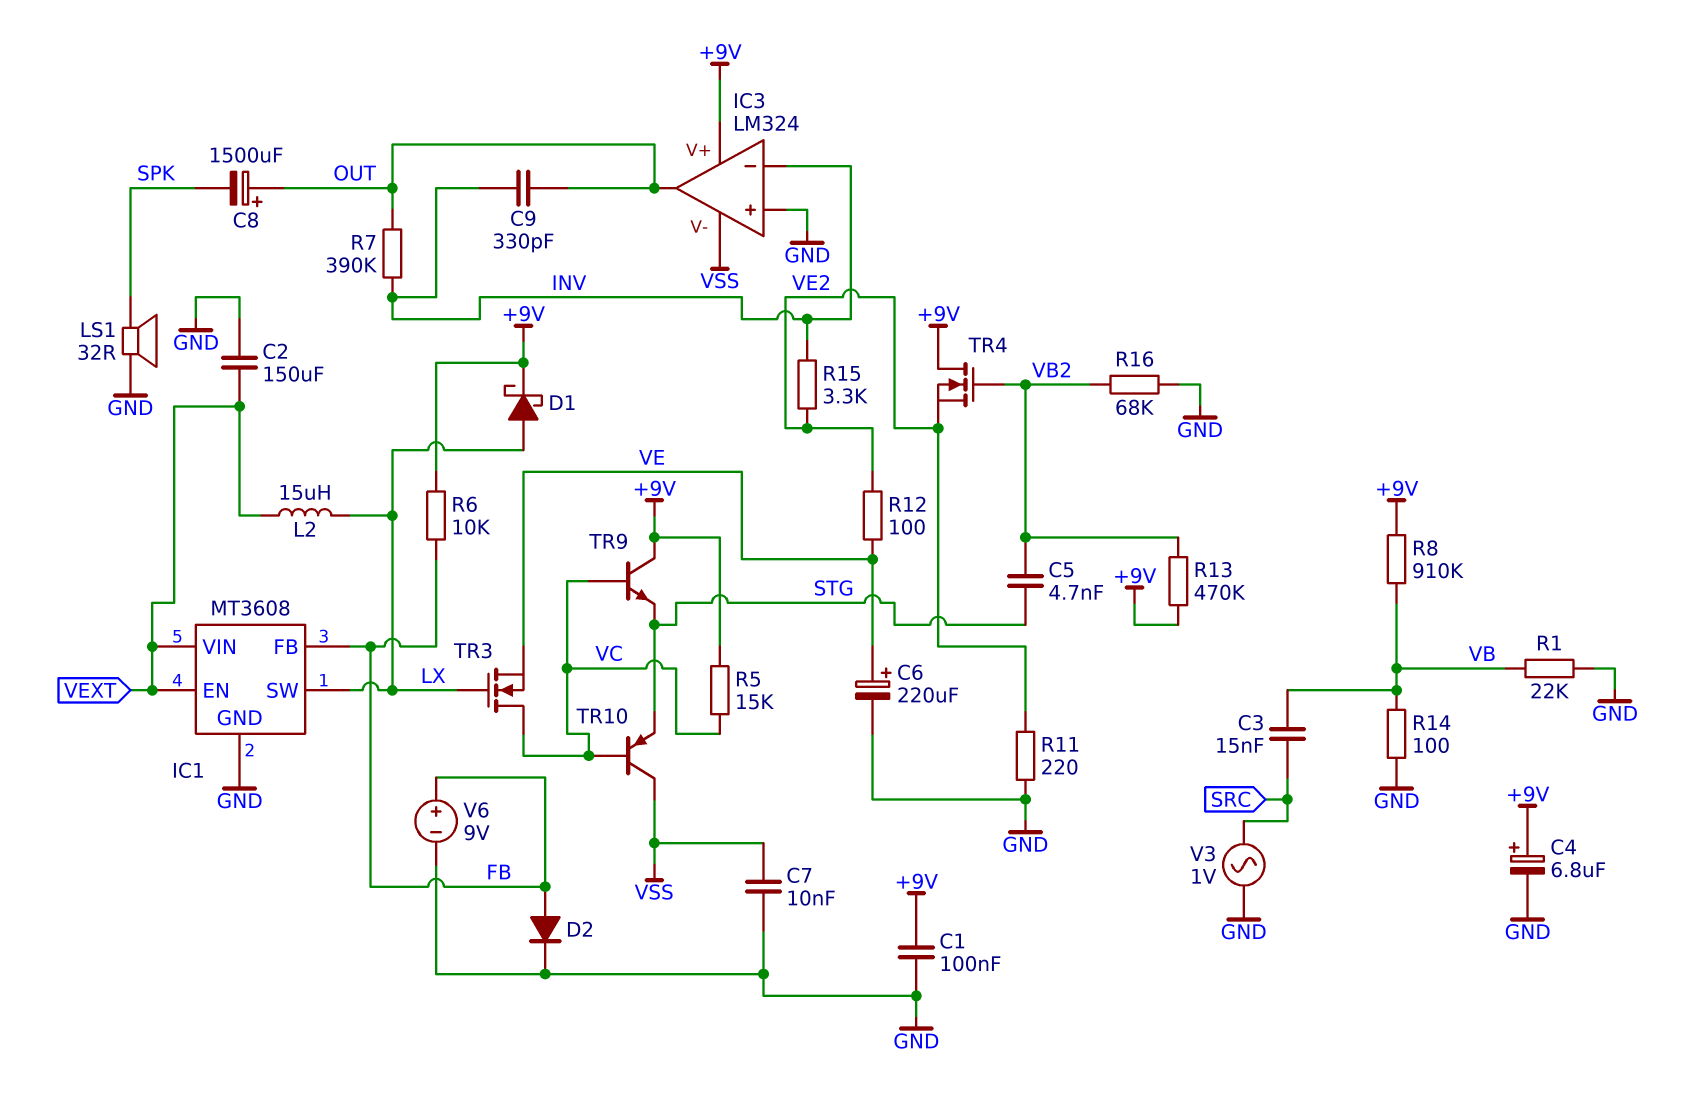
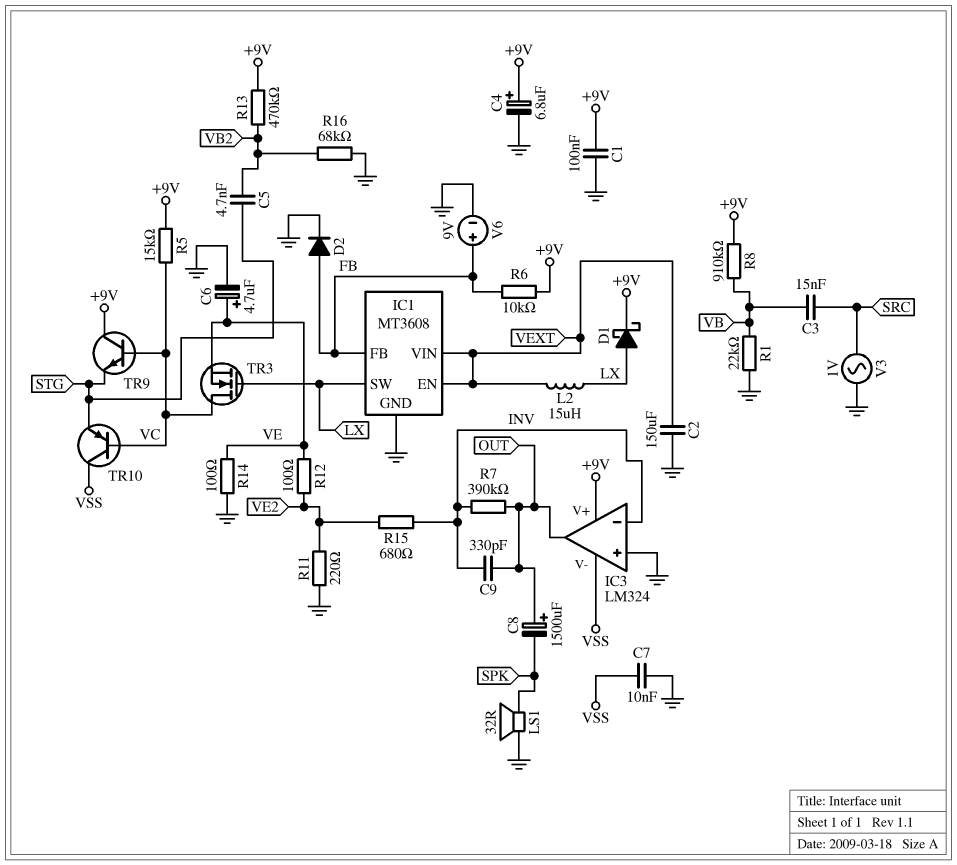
C6: 220uF (plus VE, minus GND) -> 4.7uF (plus VE, minus GND)
R14: 100 (GND, VB) -> 100 (GND, VE)
R15: 3.3k (INV, VE2) -> 680 (INV, VE2)
TR4: NMOS (G VB2, D +9V, S VE2) -> none

